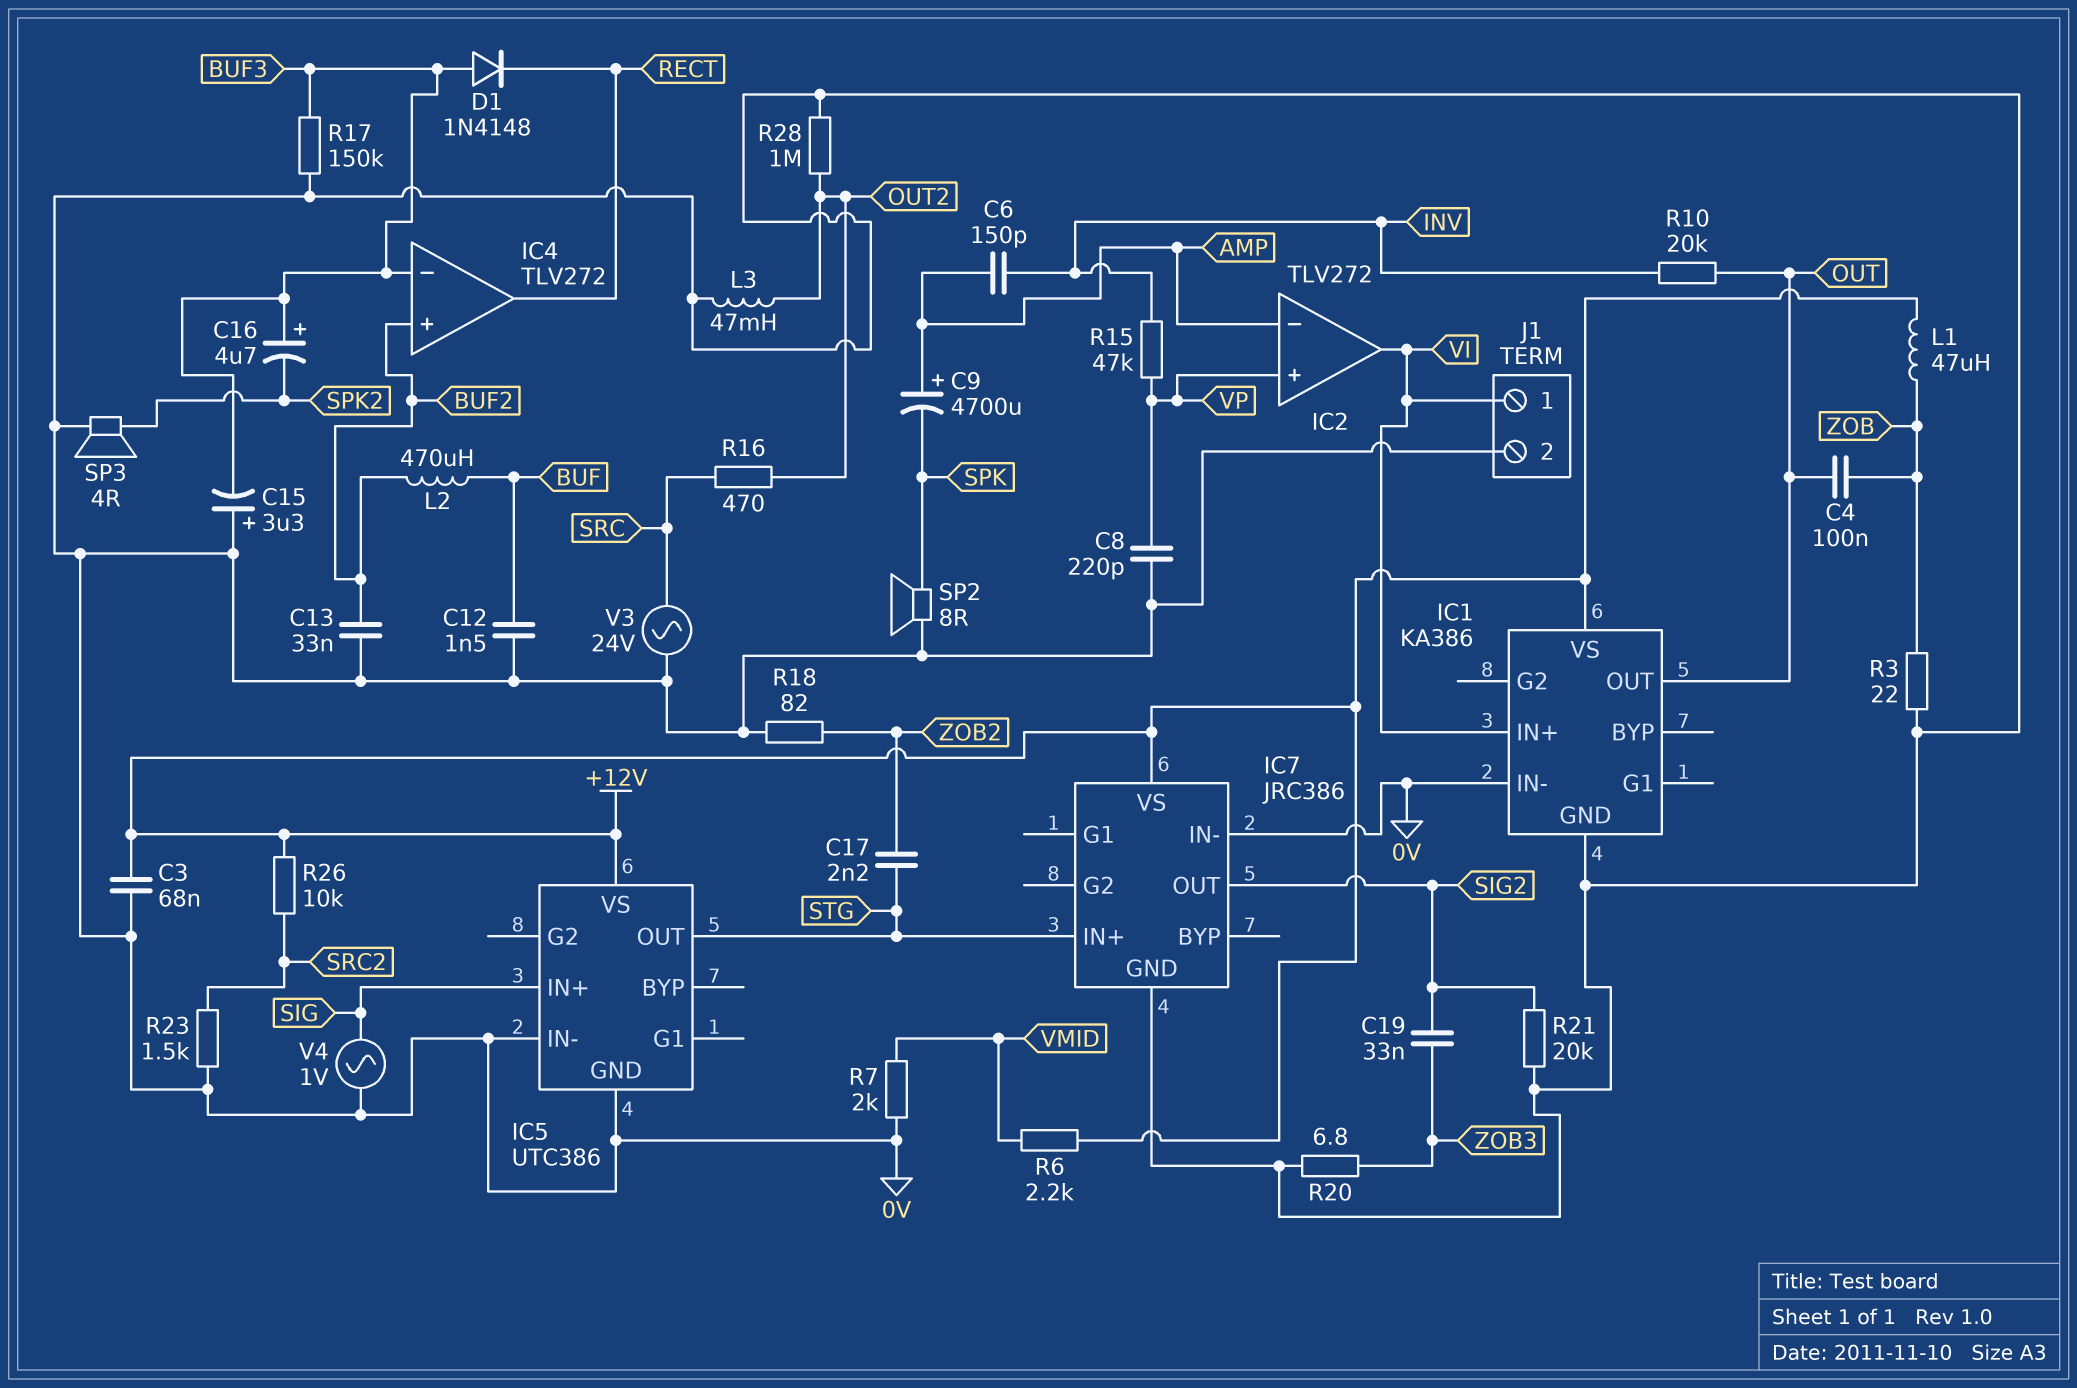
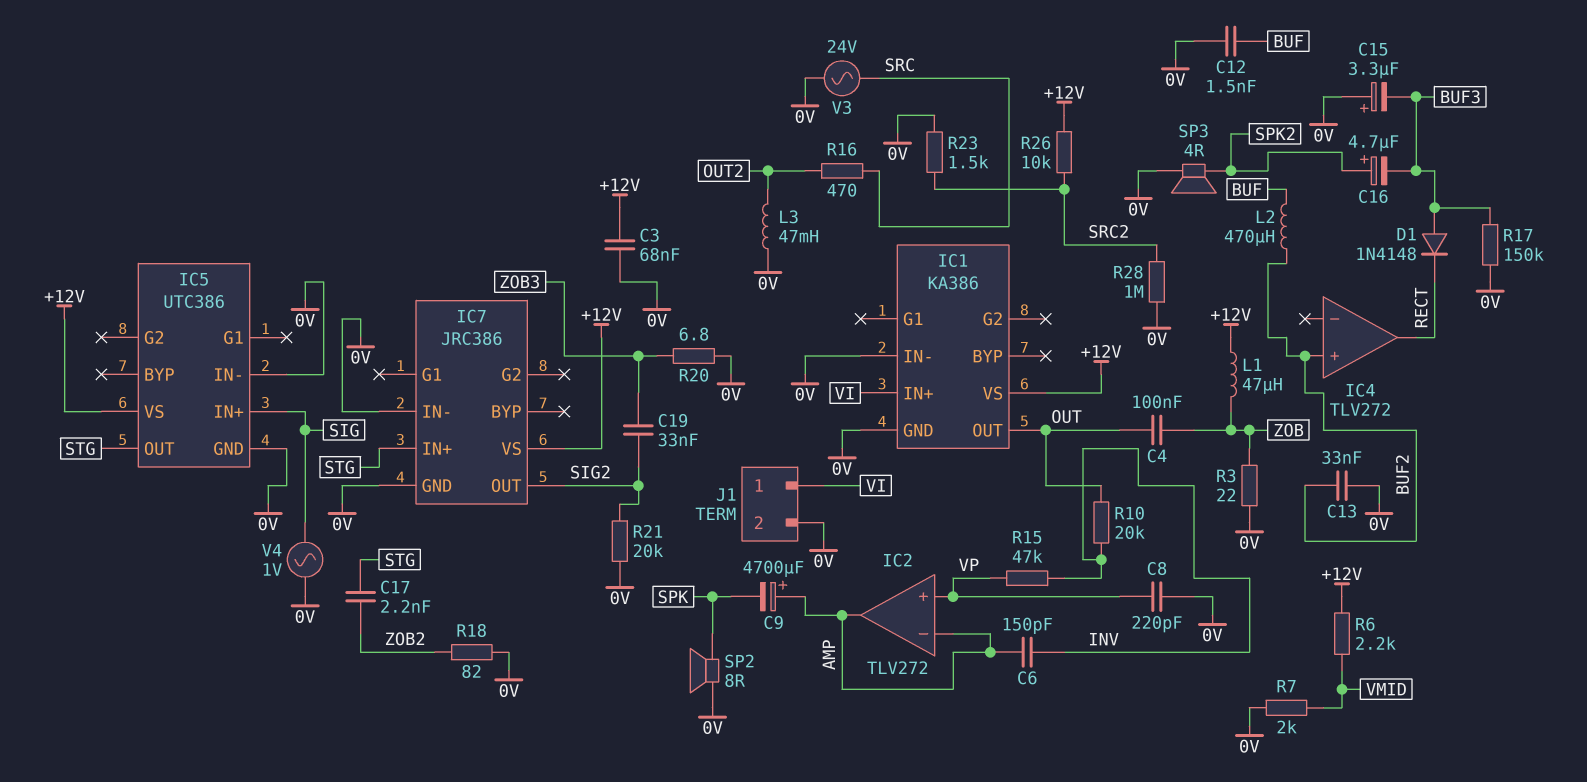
C16: 4.7uF (plus BUF3, minus SPK2) -> 4.7uF (plus SPK2, minus BUF3)
IC2 pin out: VI -> AMP
IC4 pin in-: BUF3 -> none
R28: 1M (0V, OUT2) -> 1M (0V, SRC2)

